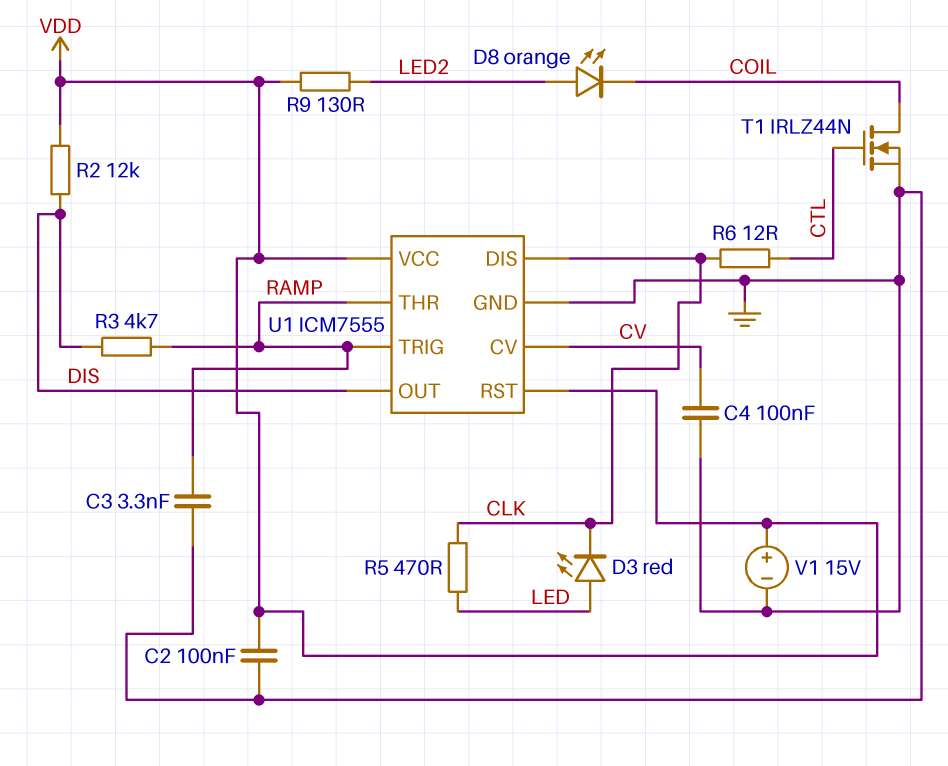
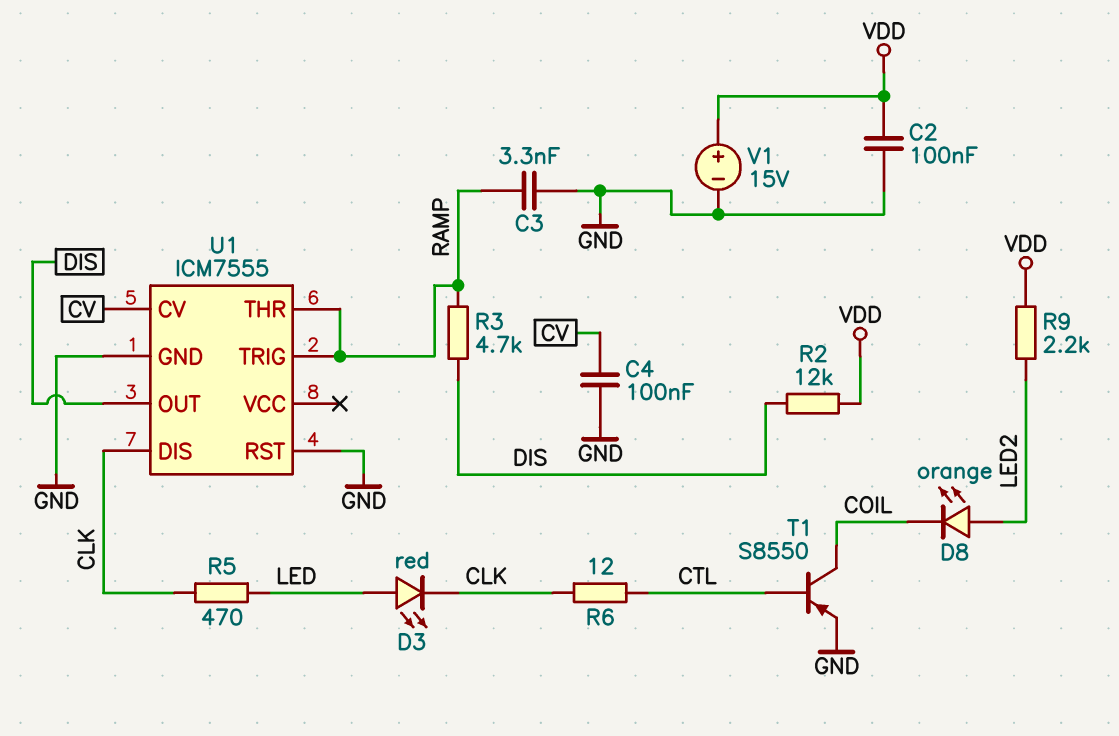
R9: 130 (LED2, VDD) -> 2.2k (LED2, VDD)
T1: NMOS IRLZ44N (G CTL, D COIL, S GND) -> PNP S8550 (B CTL, C COIL, E GND)
U1 pin RST: VDD -> GND
U1 pin VCC: VDD -> none

